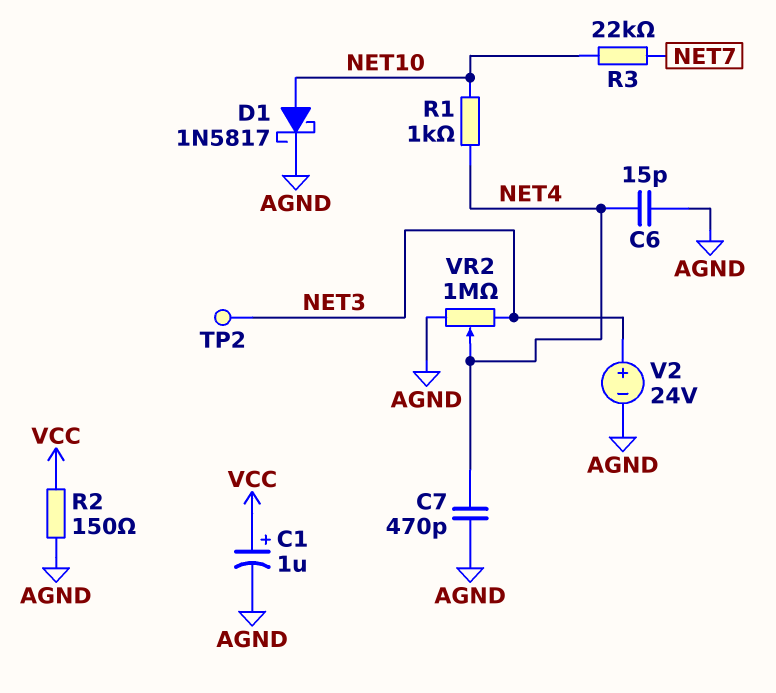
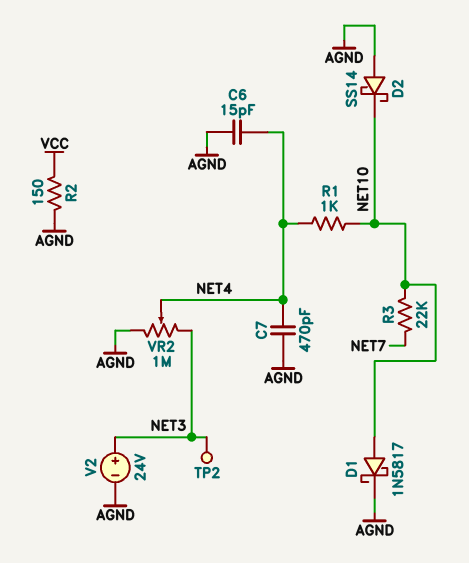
C1: 1uF (plus VCC, minus AGND) -> none
D2: none -> schottky SS14 (A AGND, K NET10)

